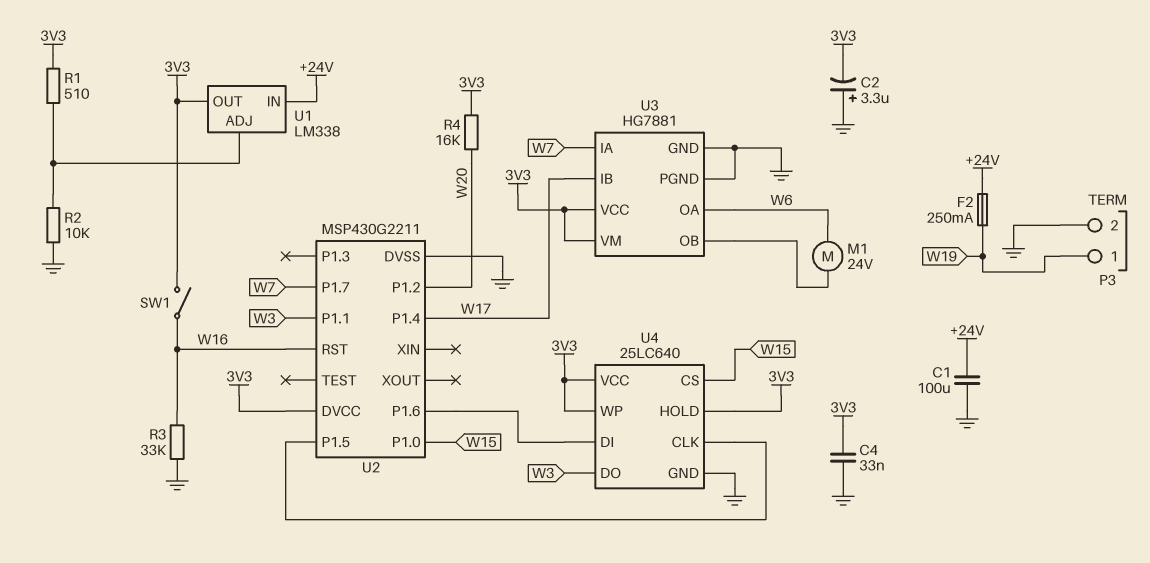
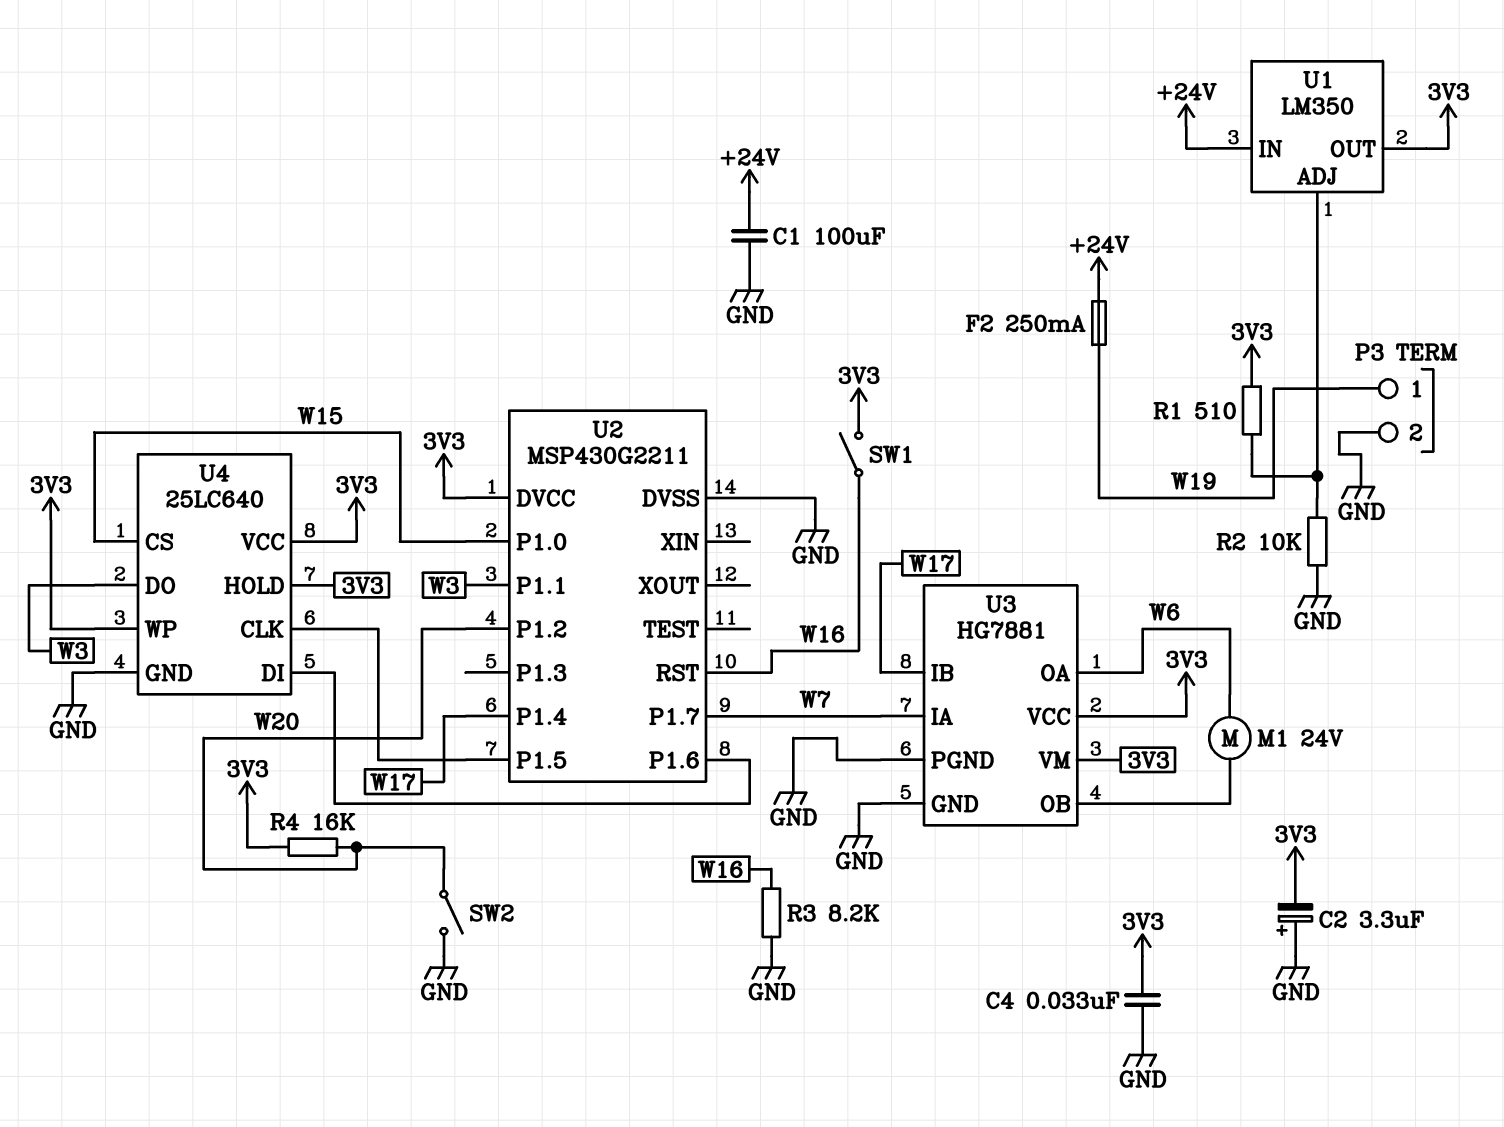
R3: 33k (GND, W16) -> 8.2k (GND, W16)
SW2: none -> switch (GND, W20)
U1: LM338 -> LM350

